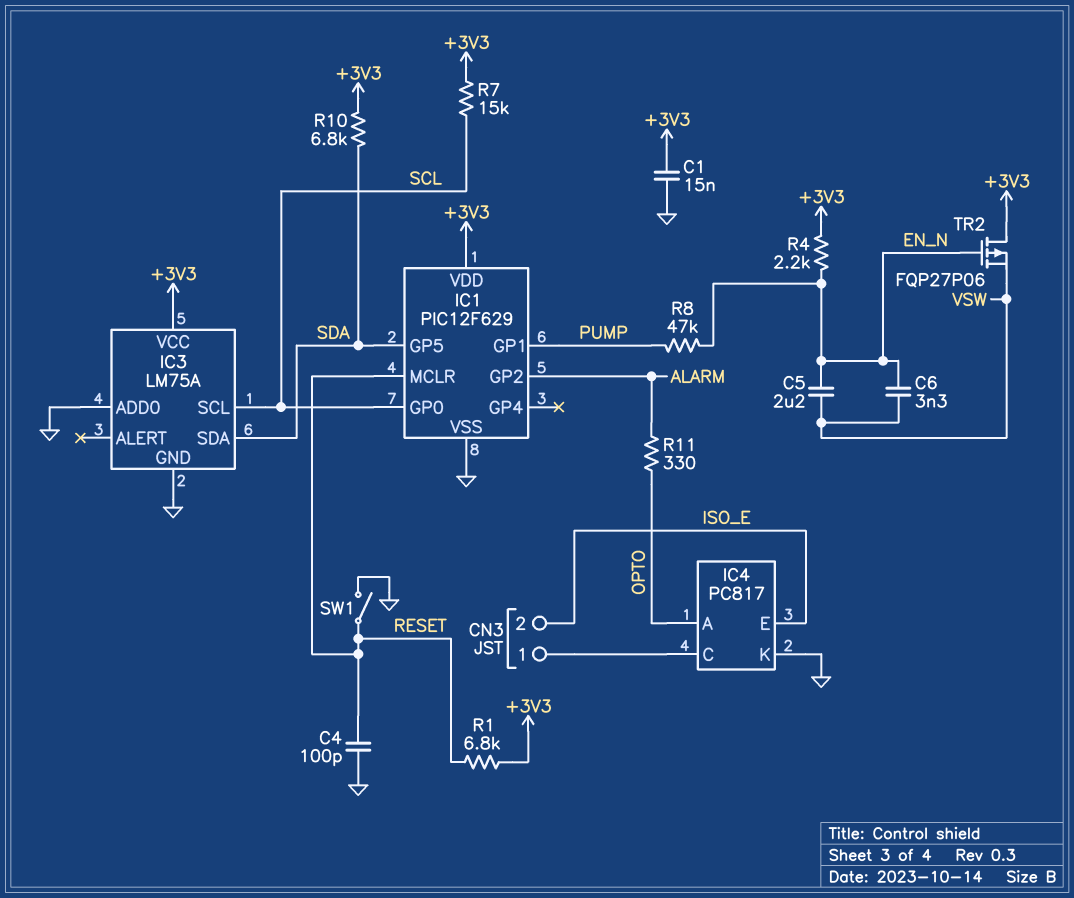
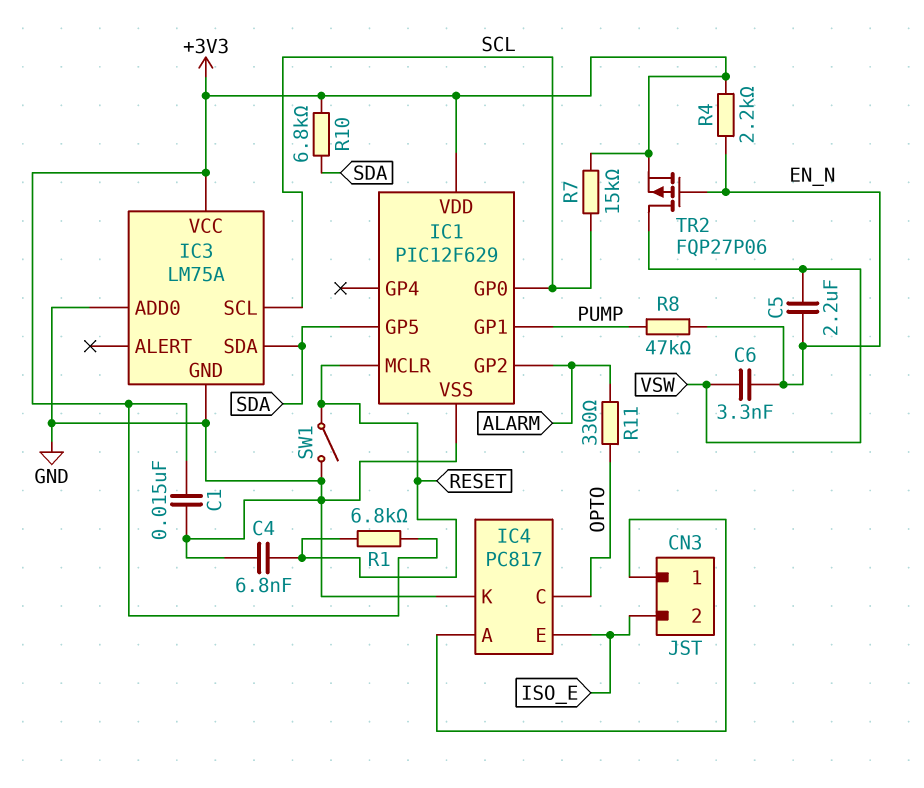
C4: 100pF (GND, RESET) -> 6.8nF (GND, RESET)
IC4 pin A: OPTO -> CN3/1
IC4 pin C: CN3/1 -> OPTO
TR2: PMOS FQP27P06 (G EN_N, D +3V3, S VSW) -> PMOS FQP27P06 (G EN_N, D VSW, S +3V3)

